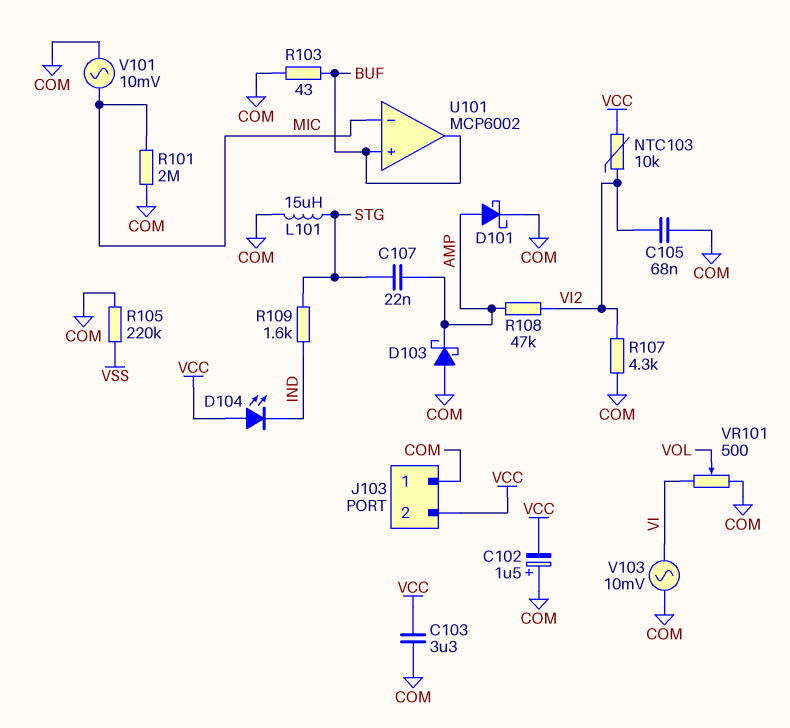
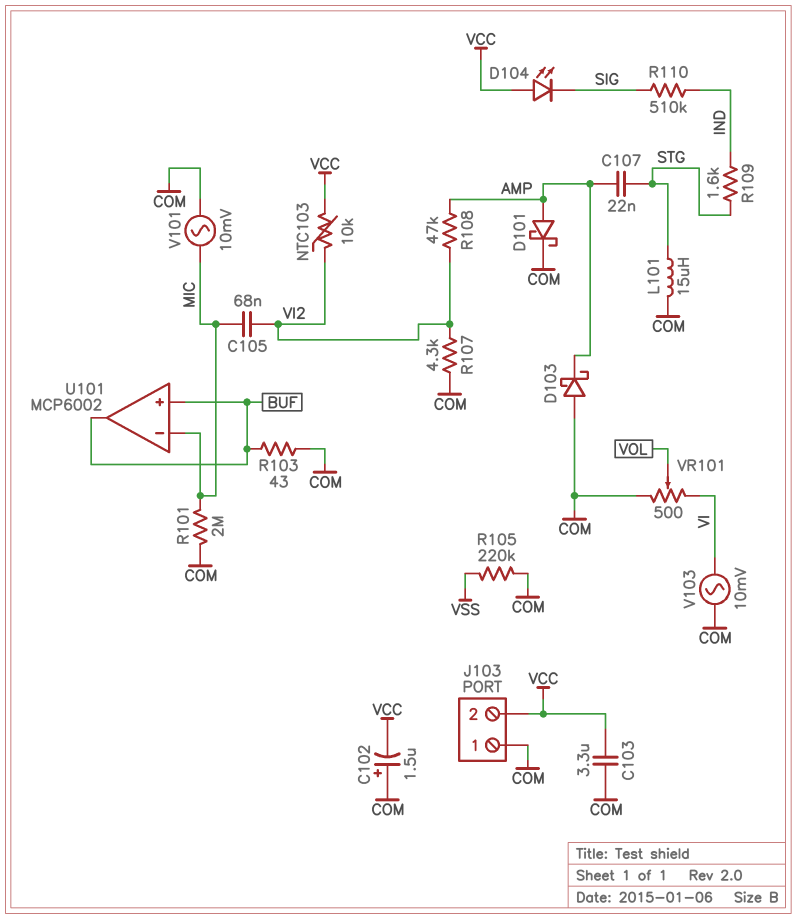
C105: 68nF (COM, VI2) -> 68nF (MIC, VI2)
D104: LED (A VCC, K IND) -> LED (A VCC, K SIG)
R110: none -> 510k (IND, SIG)

